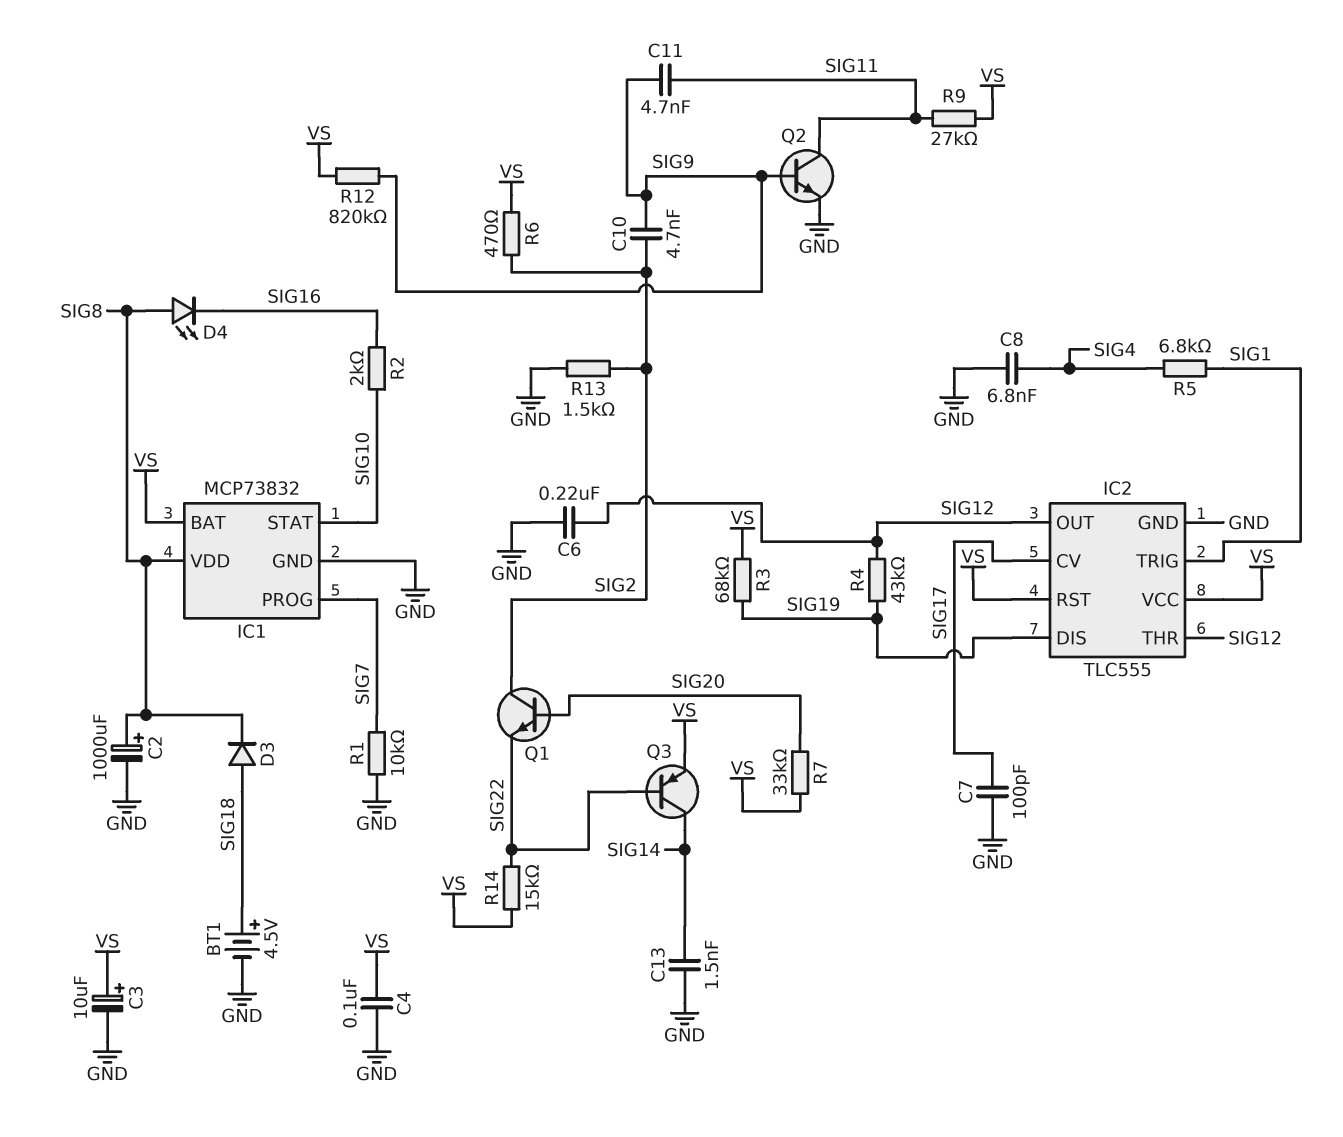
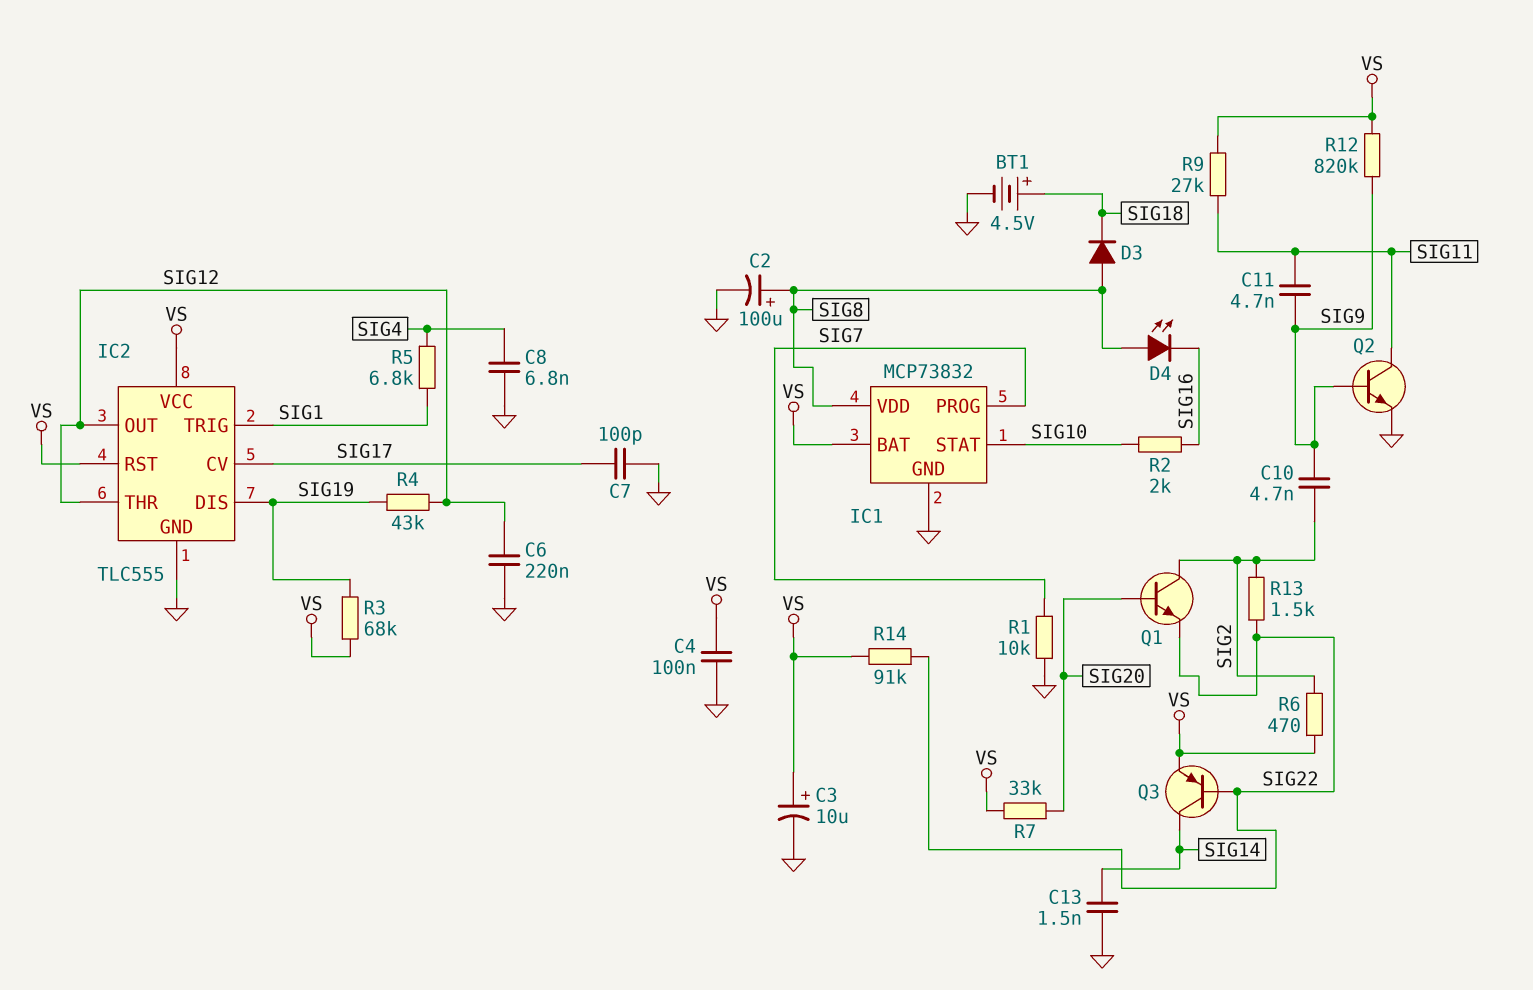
C2: 1000uF (plus SIG8, minus GND) -> 100uF (plus SIG8, minus GND)
D3: diode (A SIG18, K SIG8) -> diode (A SIG8, K SIG18)
R13: 1.5k (GND, SIG2) -> 1.5k (SIG2, SIG22)
R14: 15k (SIG22, VS) -> 91k (SIG22, VS)

